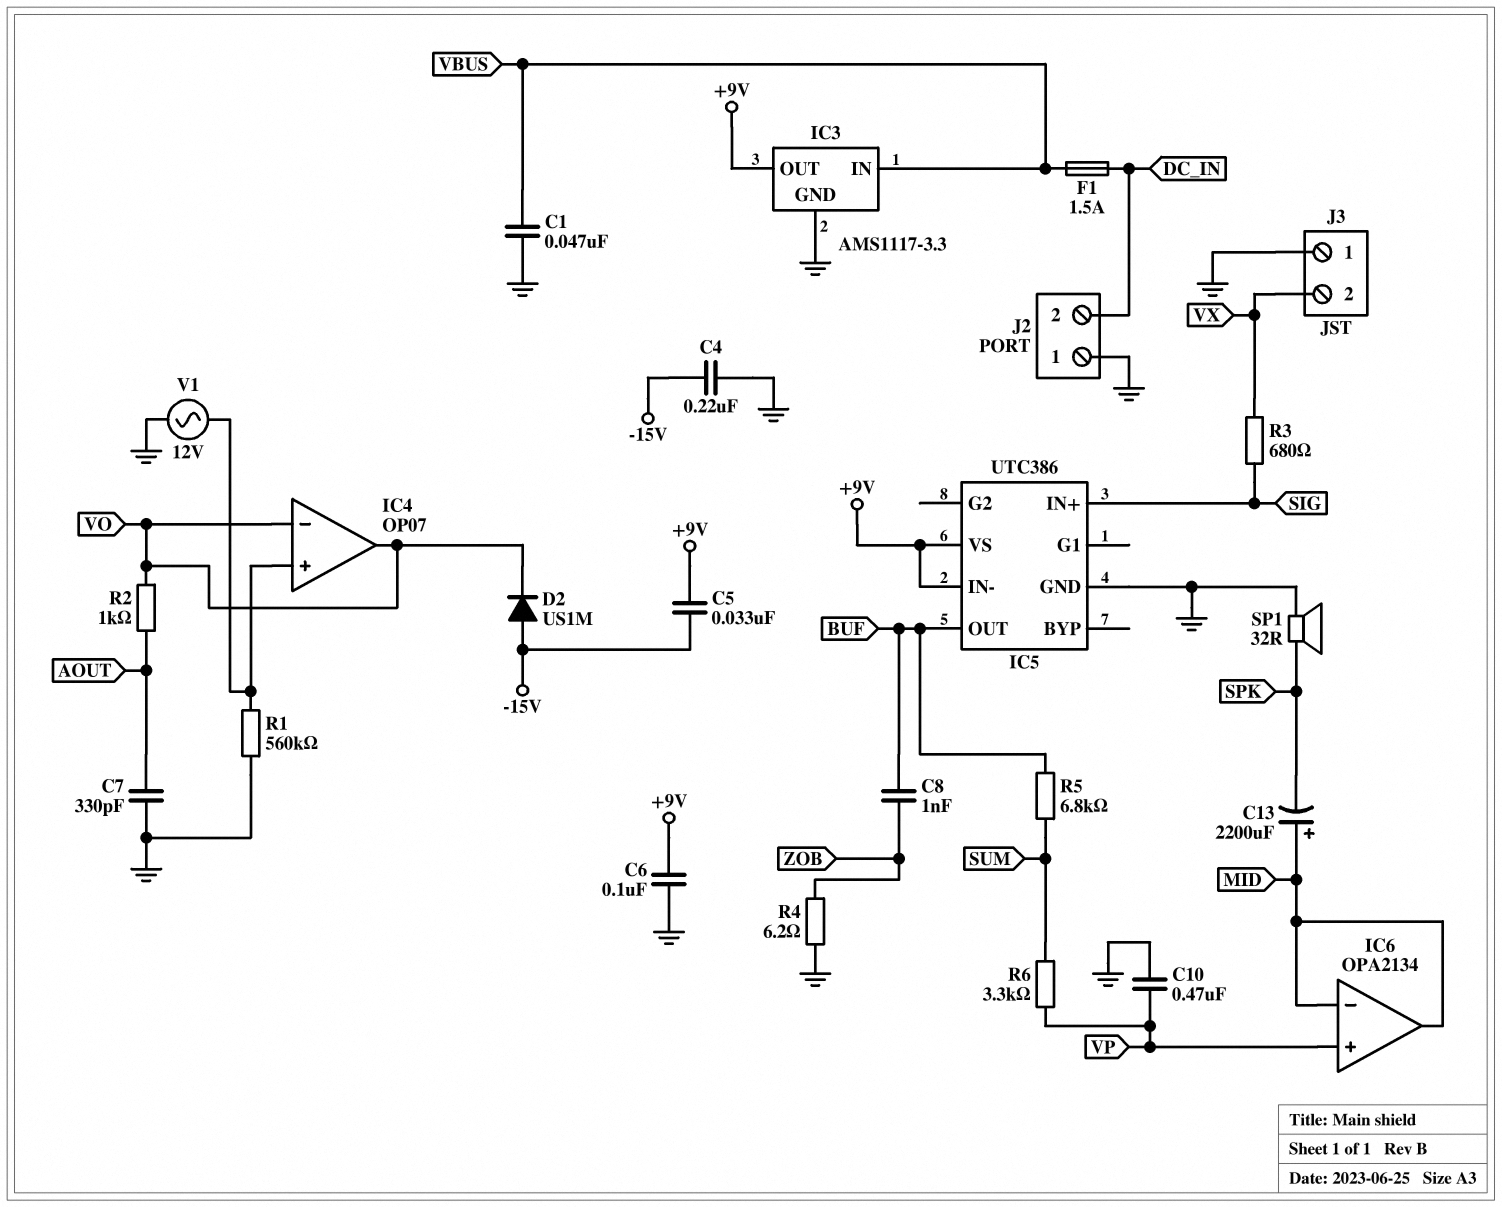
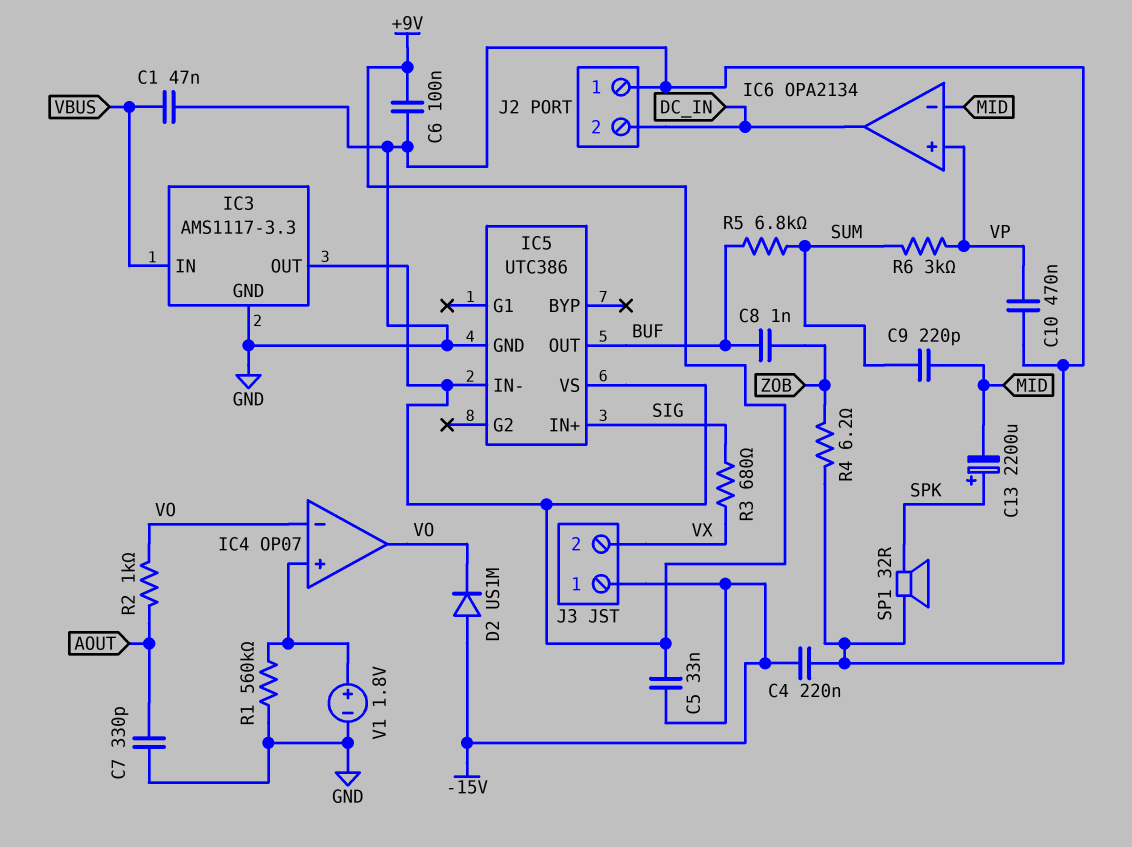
C9: none -> 220pF (MID, SUM)
C13: 2200uF (plus MID, minus SPK) -> 2200uF (plus SPK, minus MID)
F1: 1.5A (DC_IN, VBUS) -> none
IC6 pin out: MID -> DC_IN
J3 pin 1: GND -> -15V
R6: 3.3k (SUM, VP) -> 3k (SUM, VP)
V1: AC 12V (GND, IC4/in+) -> 1.8V (plus IC4/in+, minus GND)

